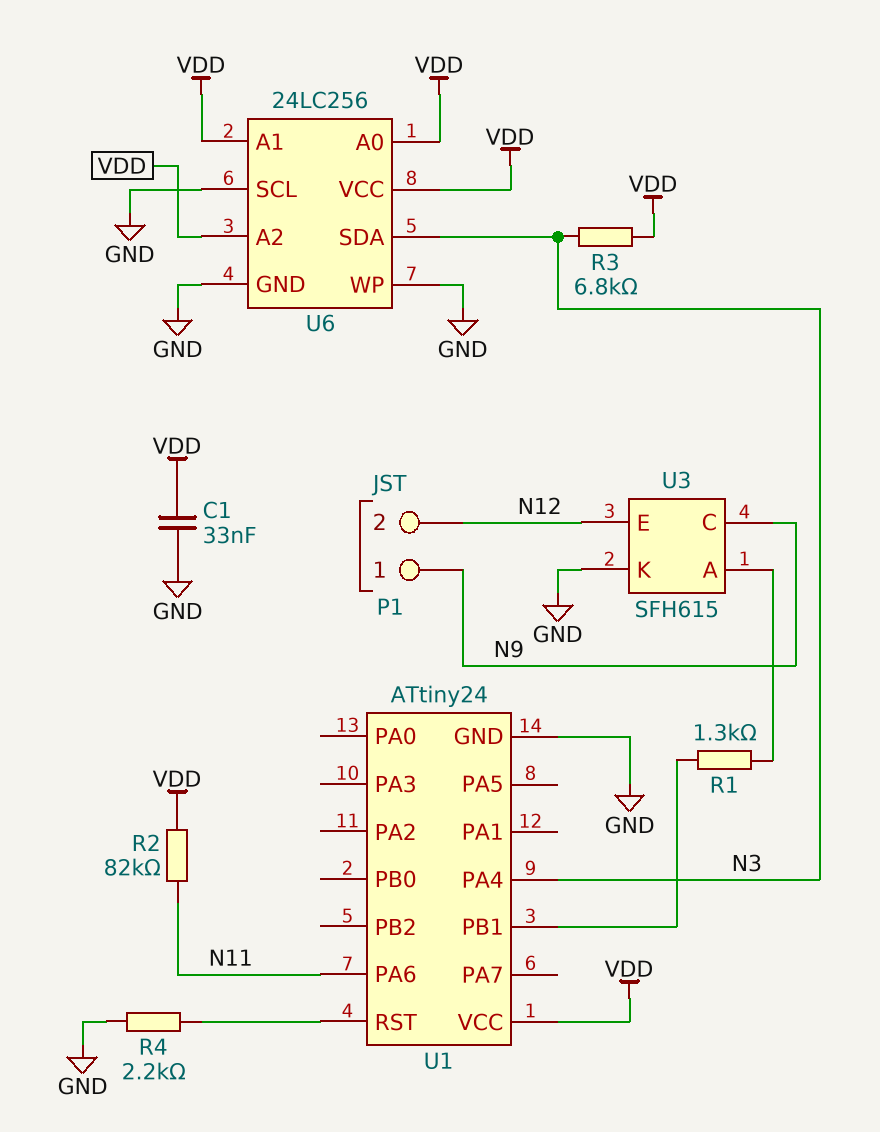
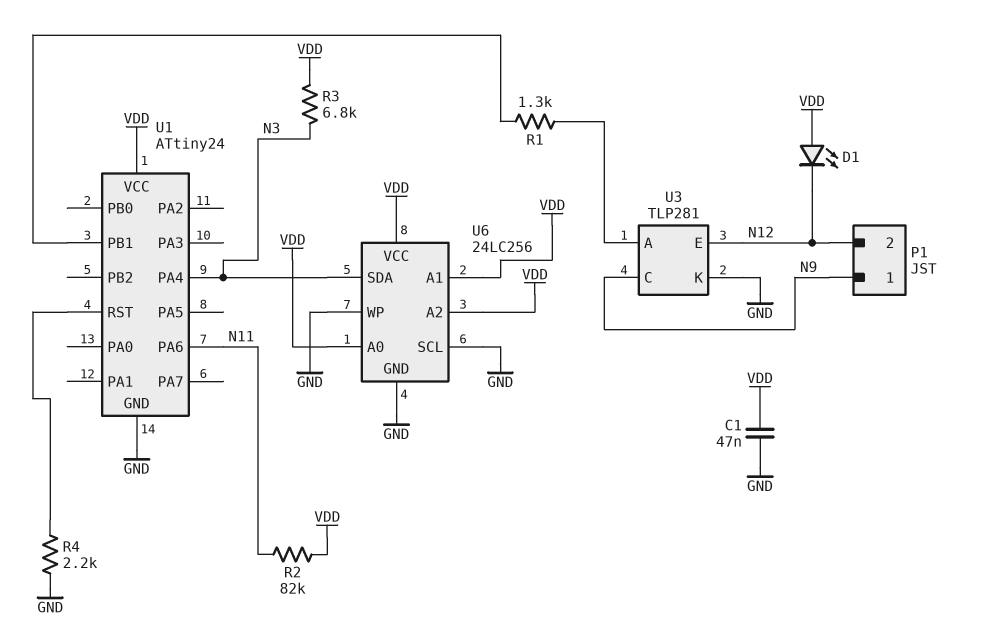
C1: 33nF (GND, VDD) -> 47nF (GND, VDD)
D1: none -> LED (A VDD, K N12)
U3: SFH615 -> TLP281

